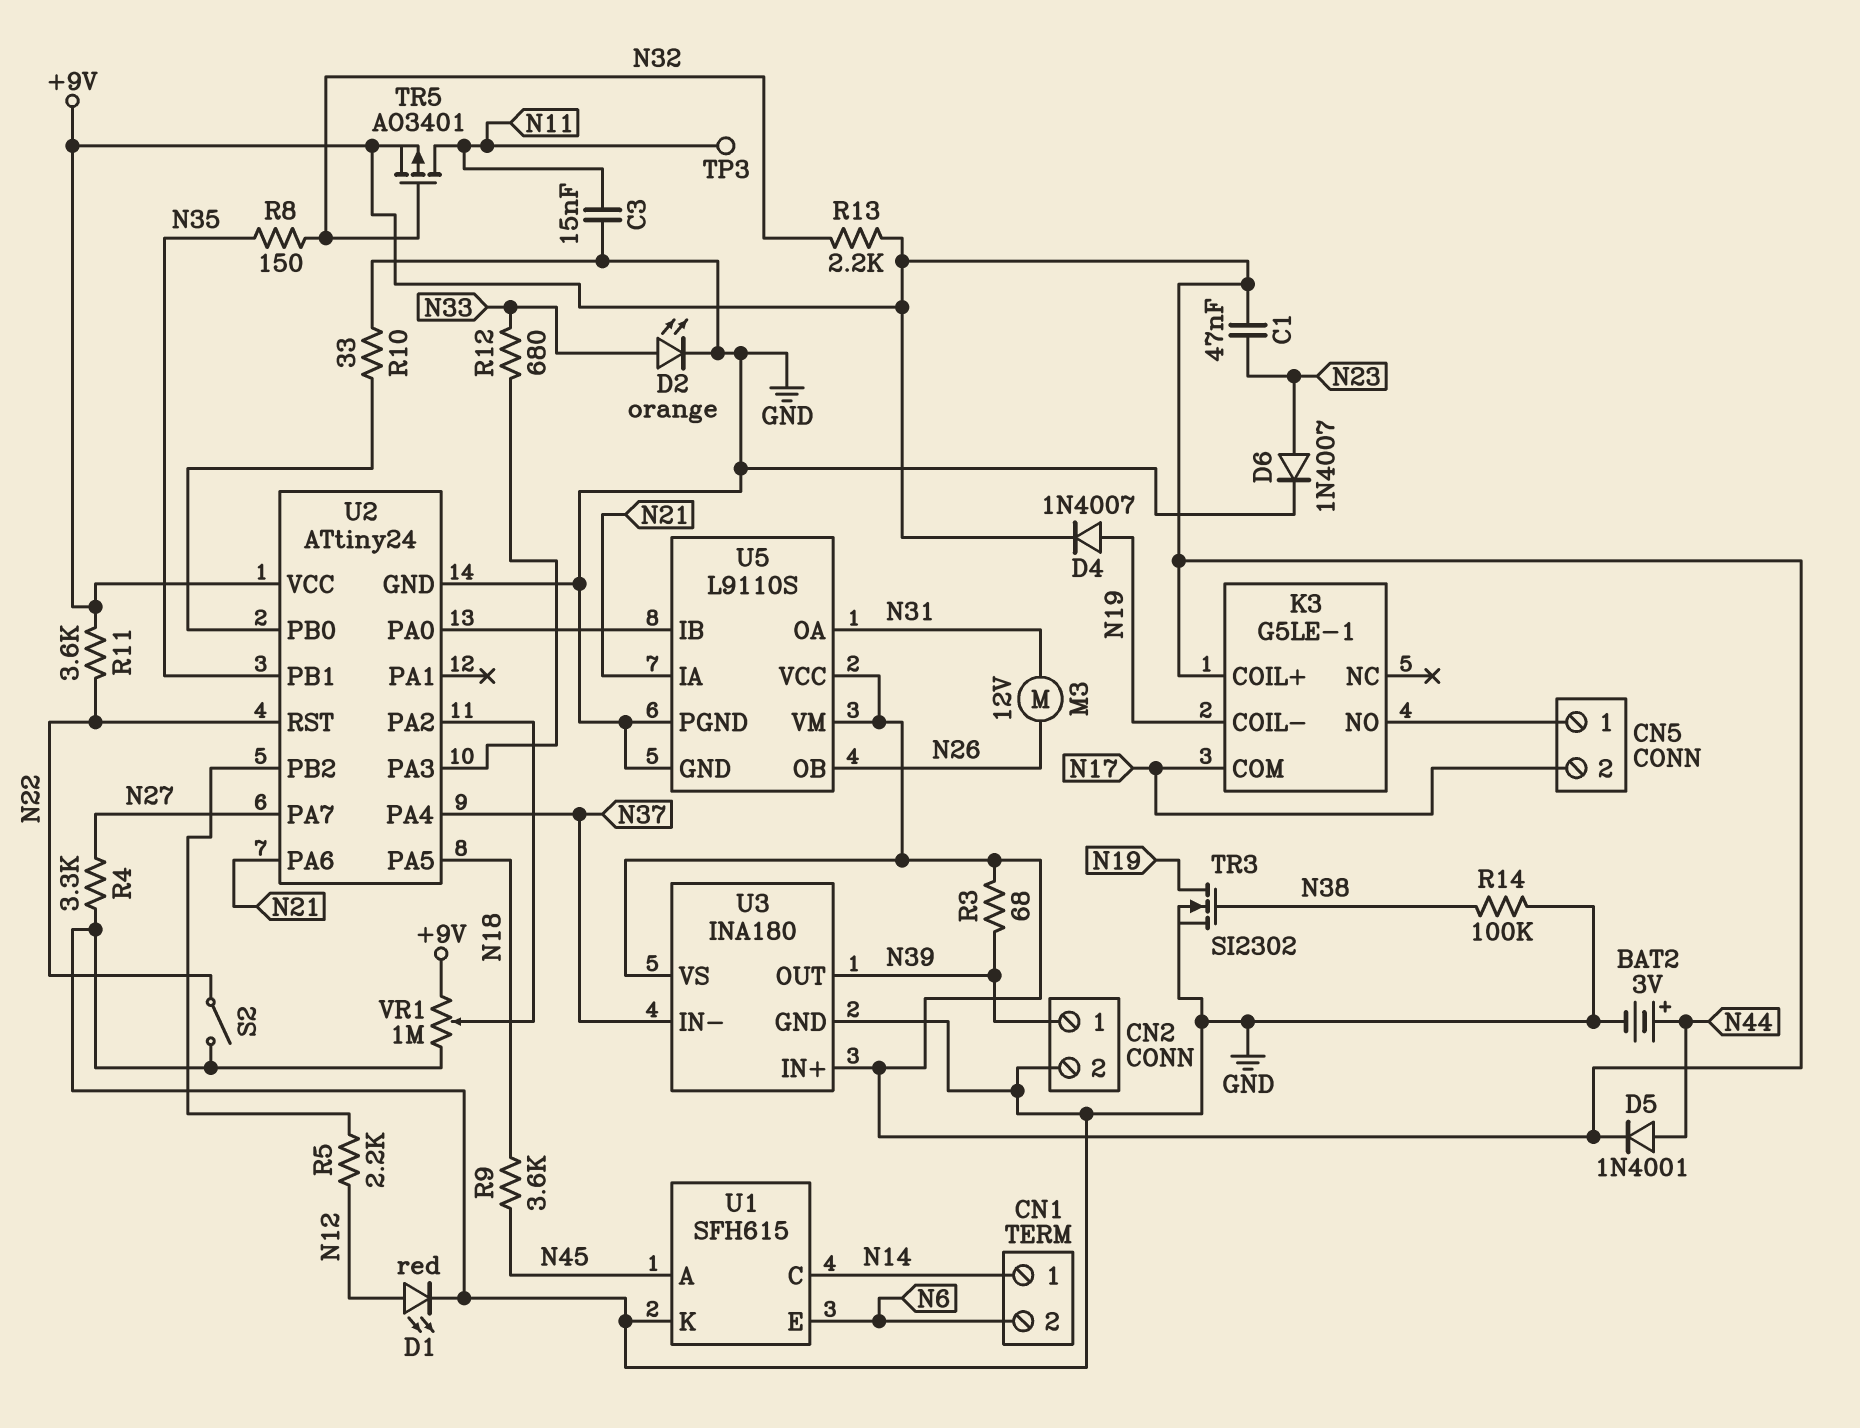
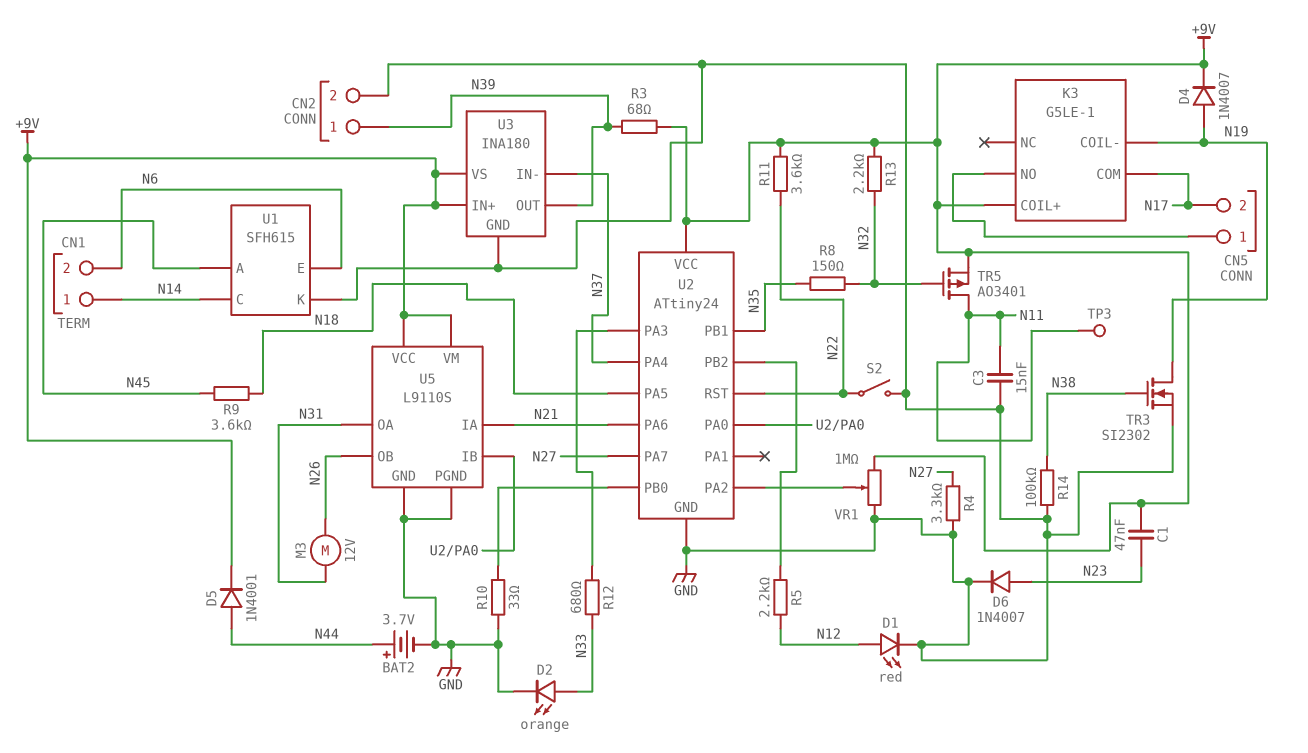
BAT2: 3V (plus N44, minus GND) -> 3.7V (plus N44, minus GND)

